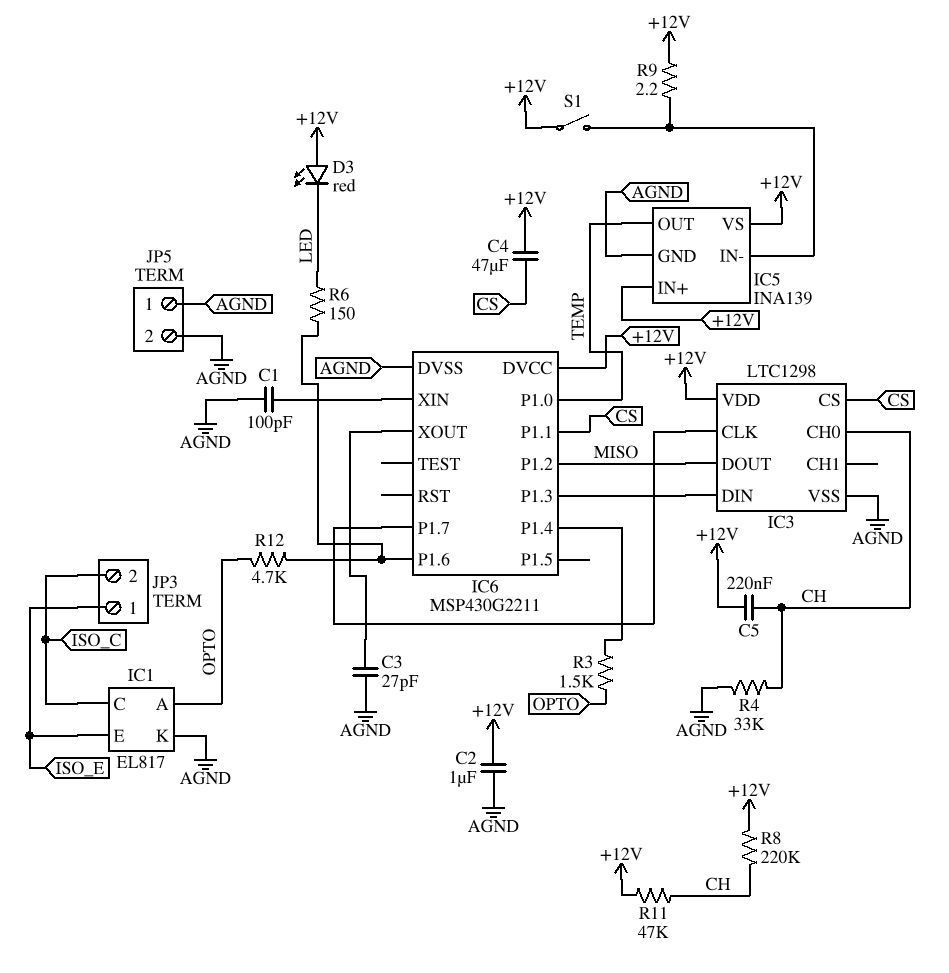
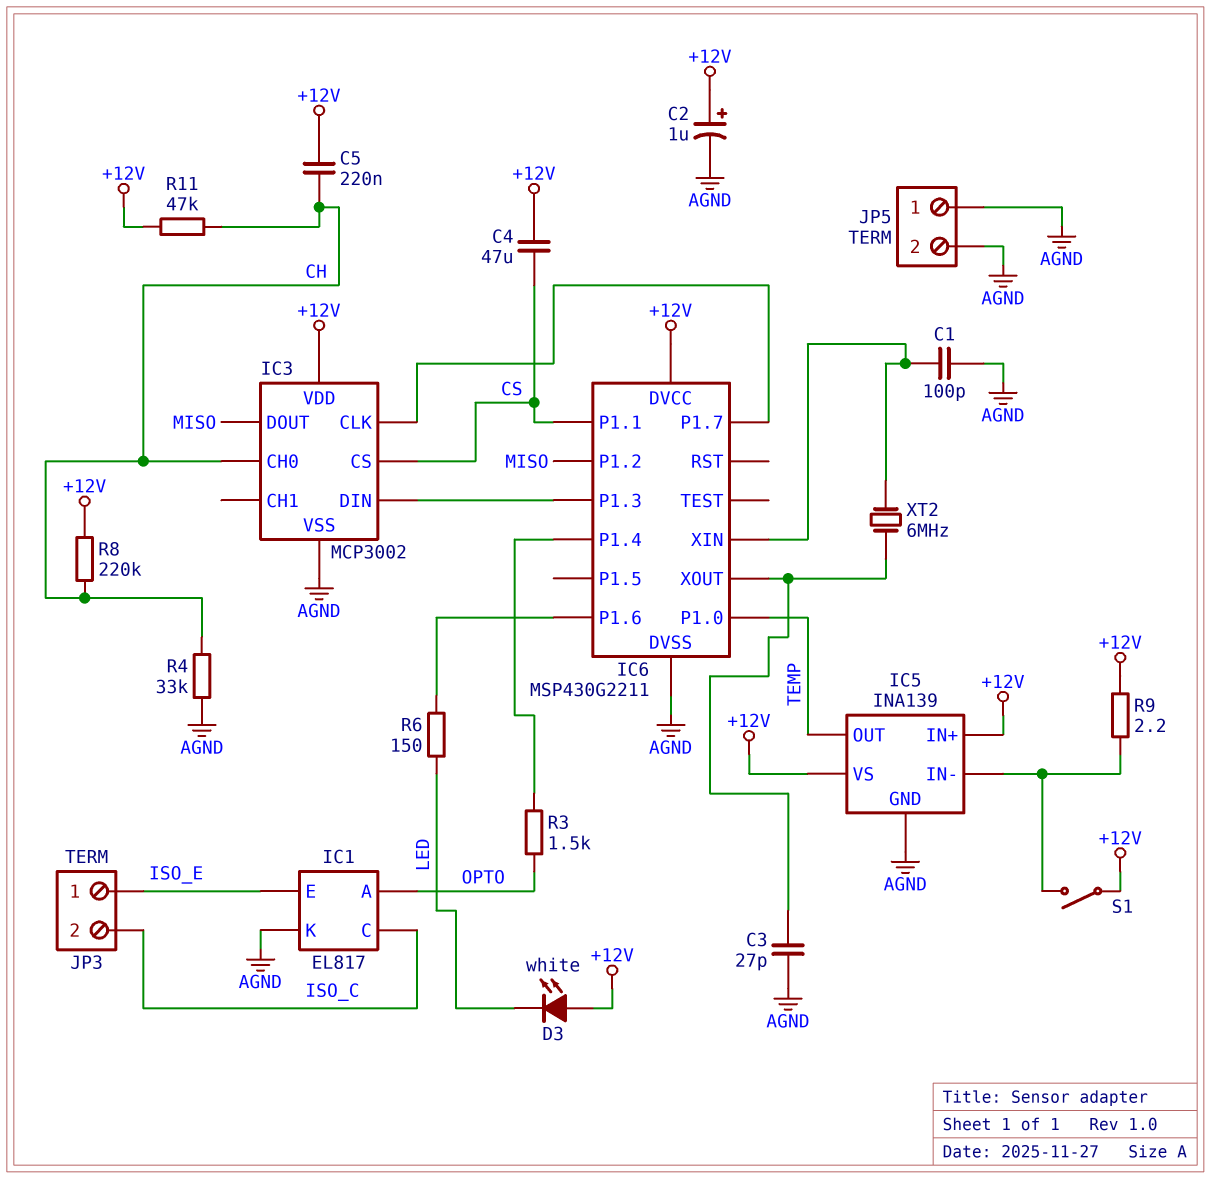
C2: 1uF (+12V, AGND) -> 1uF (plus +12V, minus AGND)
D3: LED red (A +12V, K LED) -> LED white (A +12V, K LED)
IC3: LTC1298 -> MCP3002
R12: 4.7k (IC6/P1.6, OPTO) -> none
XT2: none -> 6MHz (IC6/XIN, IC6/XOUT)

